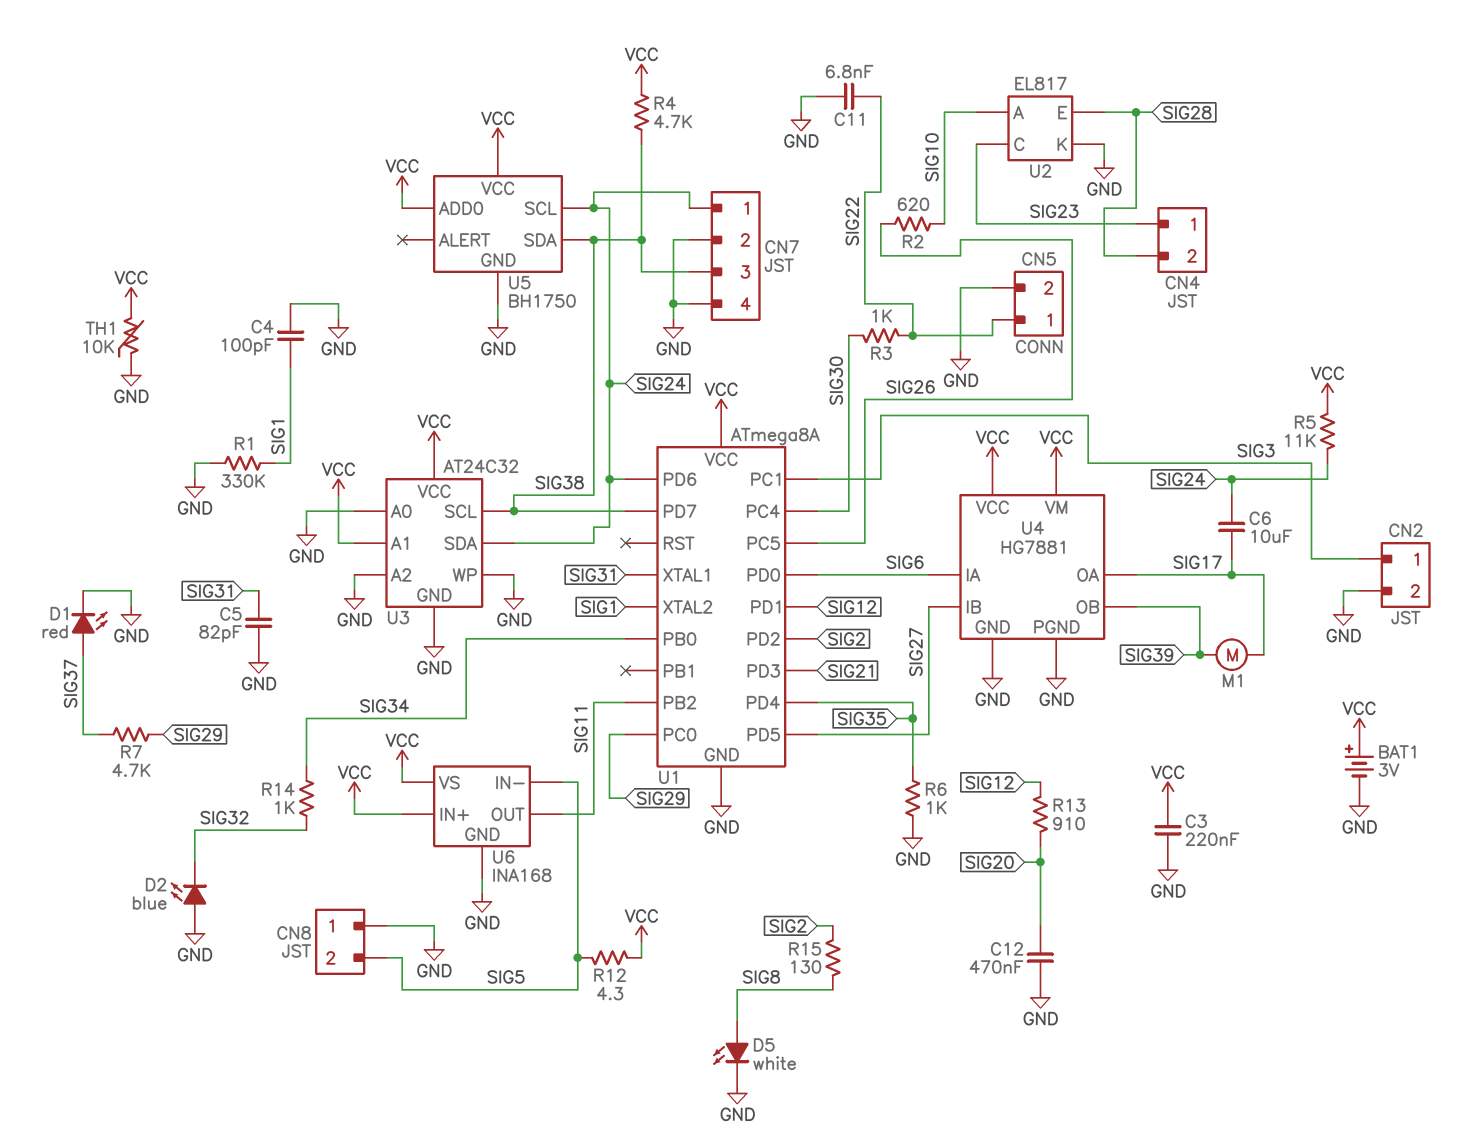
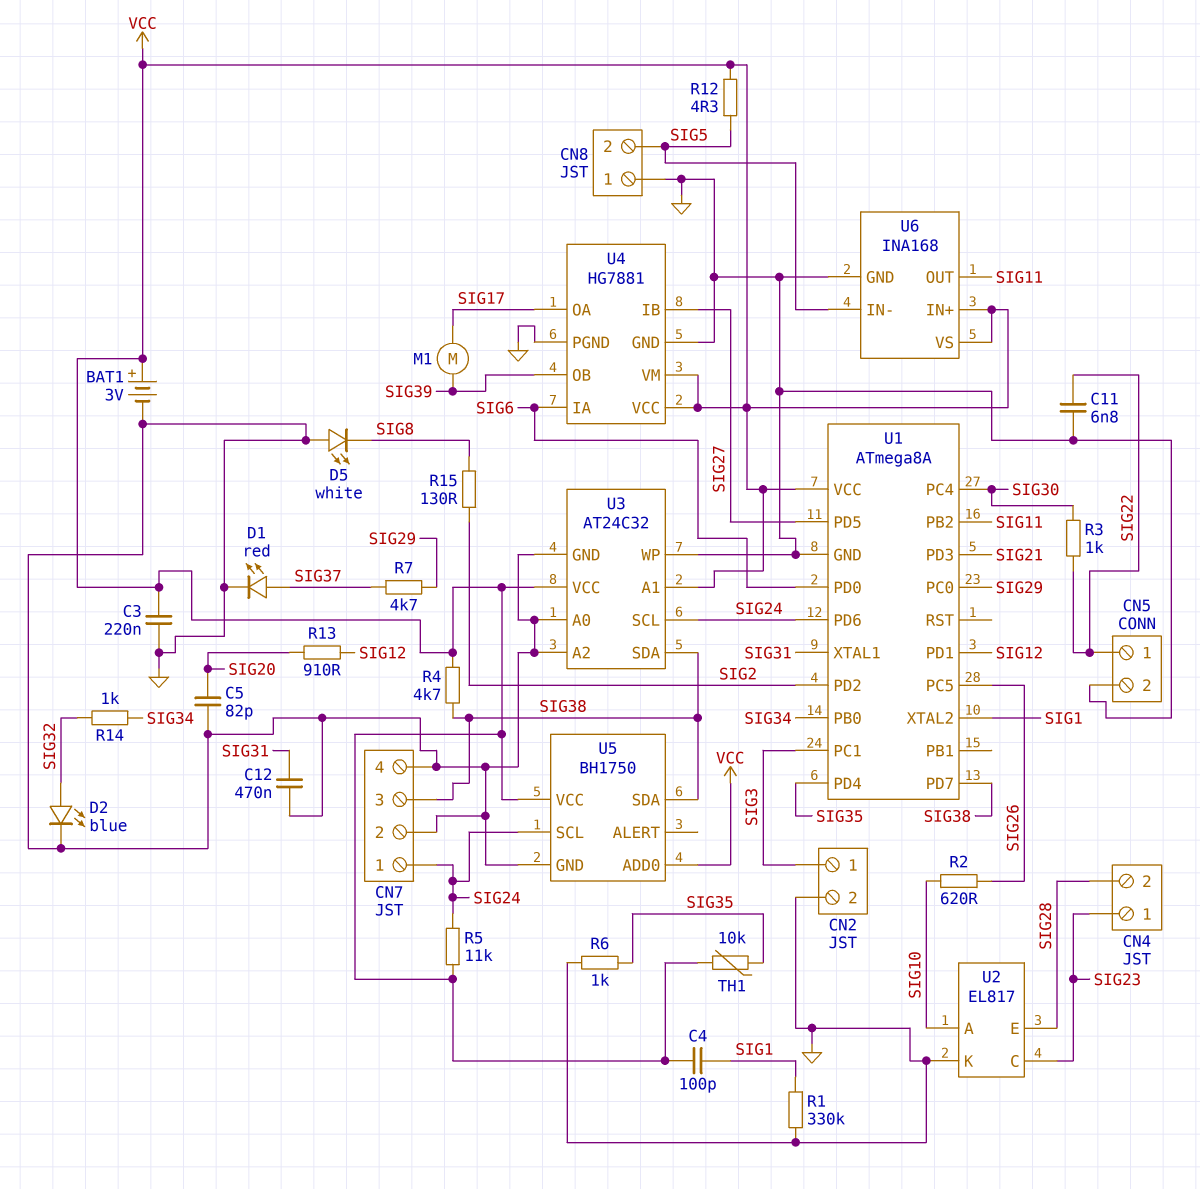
C4: 100pF (GND, SIG1) -> 100pF (SIG1, VCC)
C5: 82pF (GND, SIG31) -> 82pF (GND, SIG20)
C6: 10uF (SIG17, SIG24) -> none
C12: 470nF (GND, SIG20) -> 470nF (GND, SIG31)
D2: LED blue (A GND, K SIG32) -> LED blue (A SIG32, K GND)
D5: LED white (A SIG8, K GND) -> LED white (A GND, K SIG8)
TH1: 10k (GND, VCC) -> 10k (SIG35, VCC)
U3 pin SCL: SIG38 -> SIG24
U3 pin SDA: SIG24 -> SIG38

